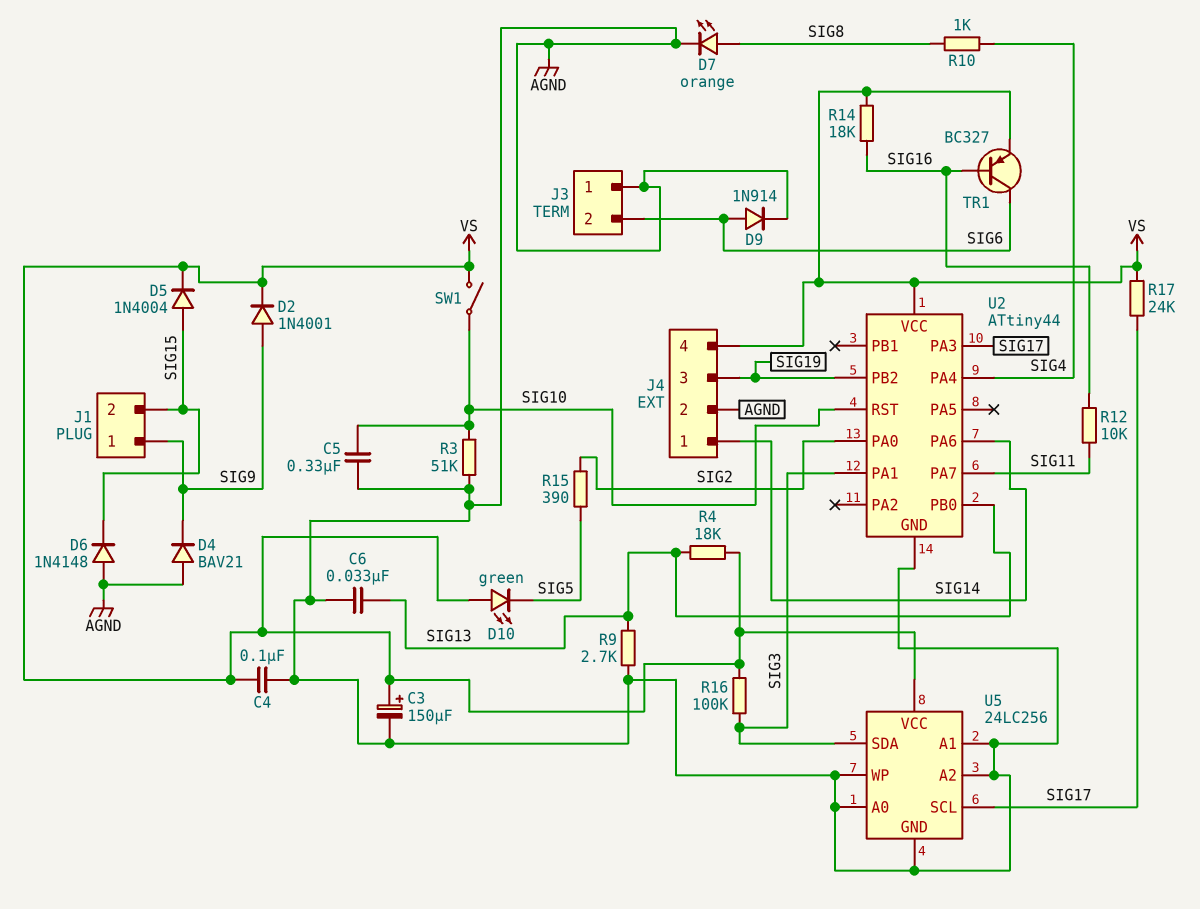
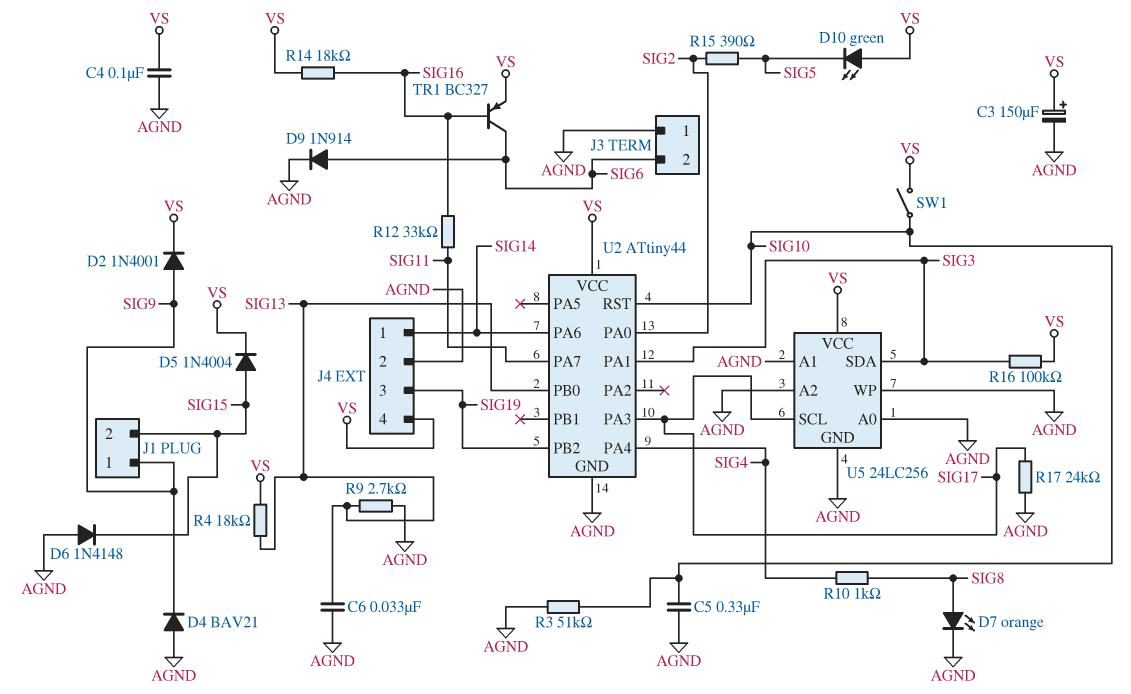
R12: 10k (SIG11, SIG16) -> 33k (SIG11, SIG16)
R17: 24k (SIG17, VS) -> 24k (AGND, SIG17)

